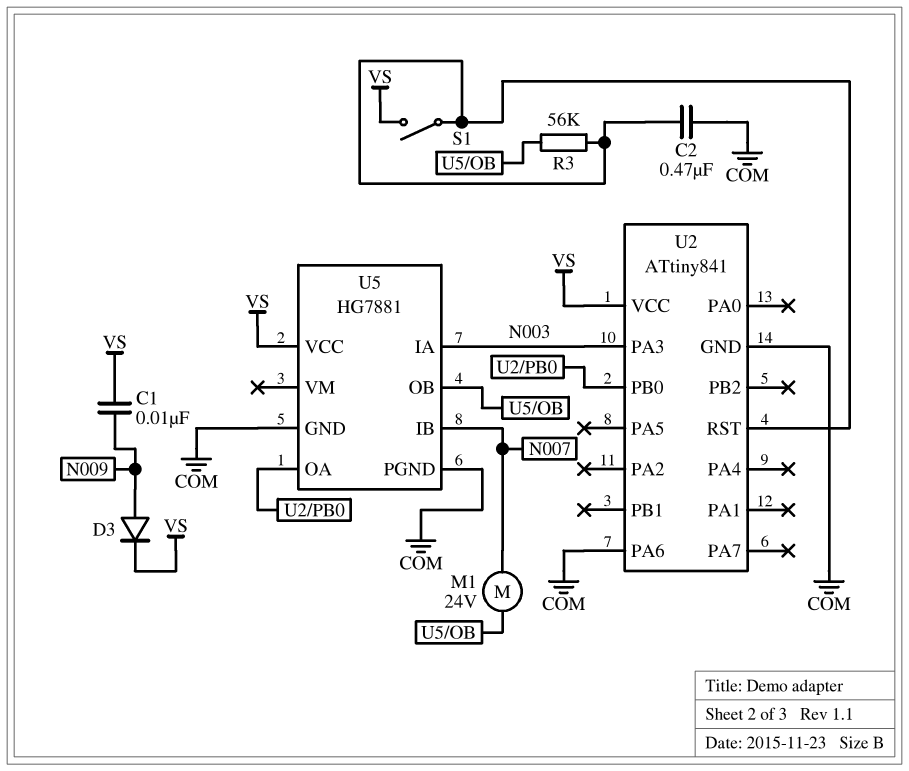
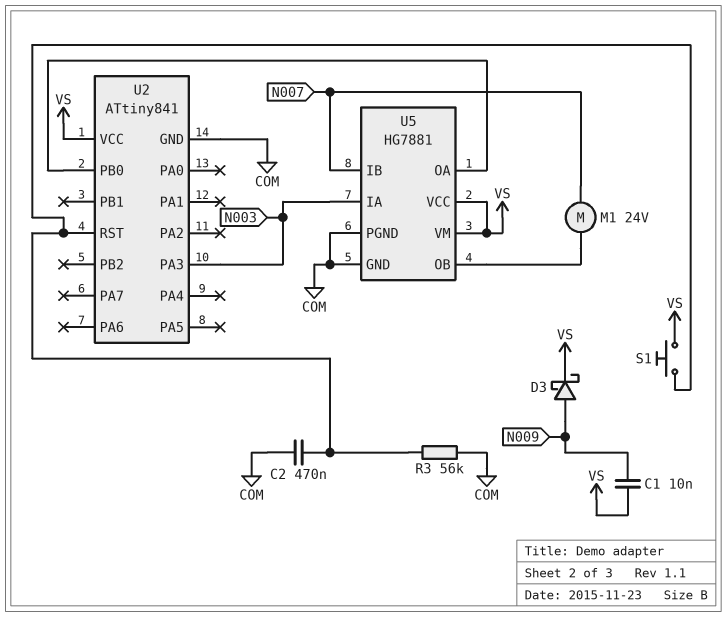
D3: diode (A N009, K VS) -> schottky (A N009, K VS)
R3: 56k (U2/RST, U5/OB) -> 56k (COM, U2/RST)
S1: switch (U2/RST, VS) -> button (U2/RST, VS)
U2 pin PA6: COM -> none
U5 pin VM: none -> VS

